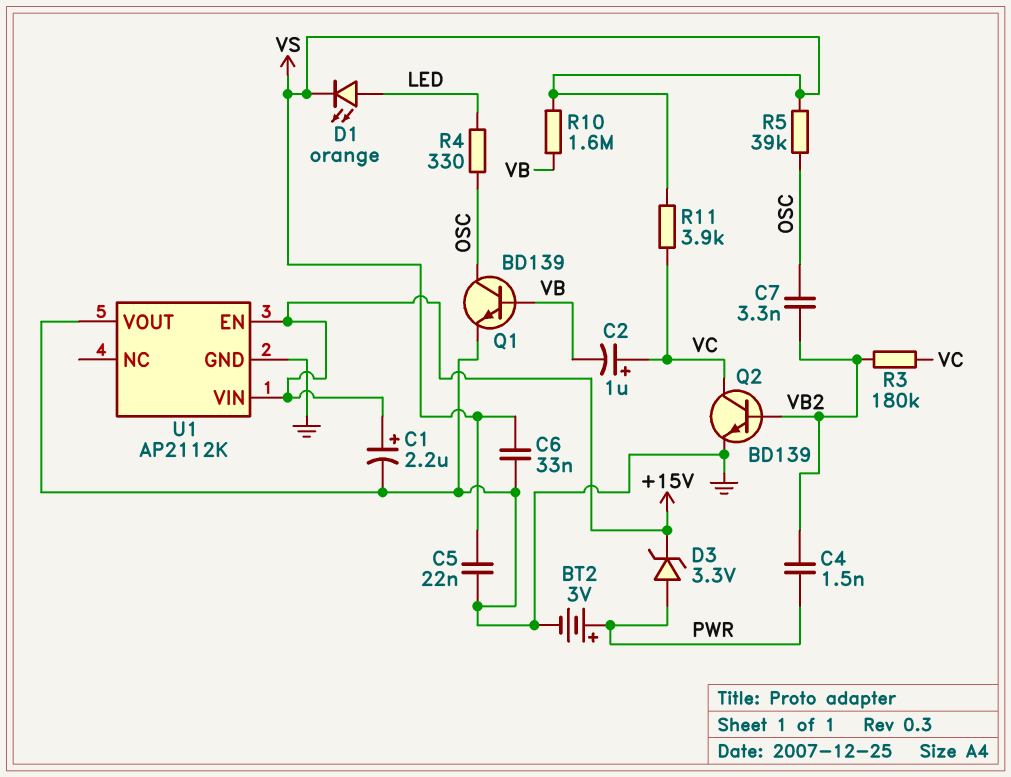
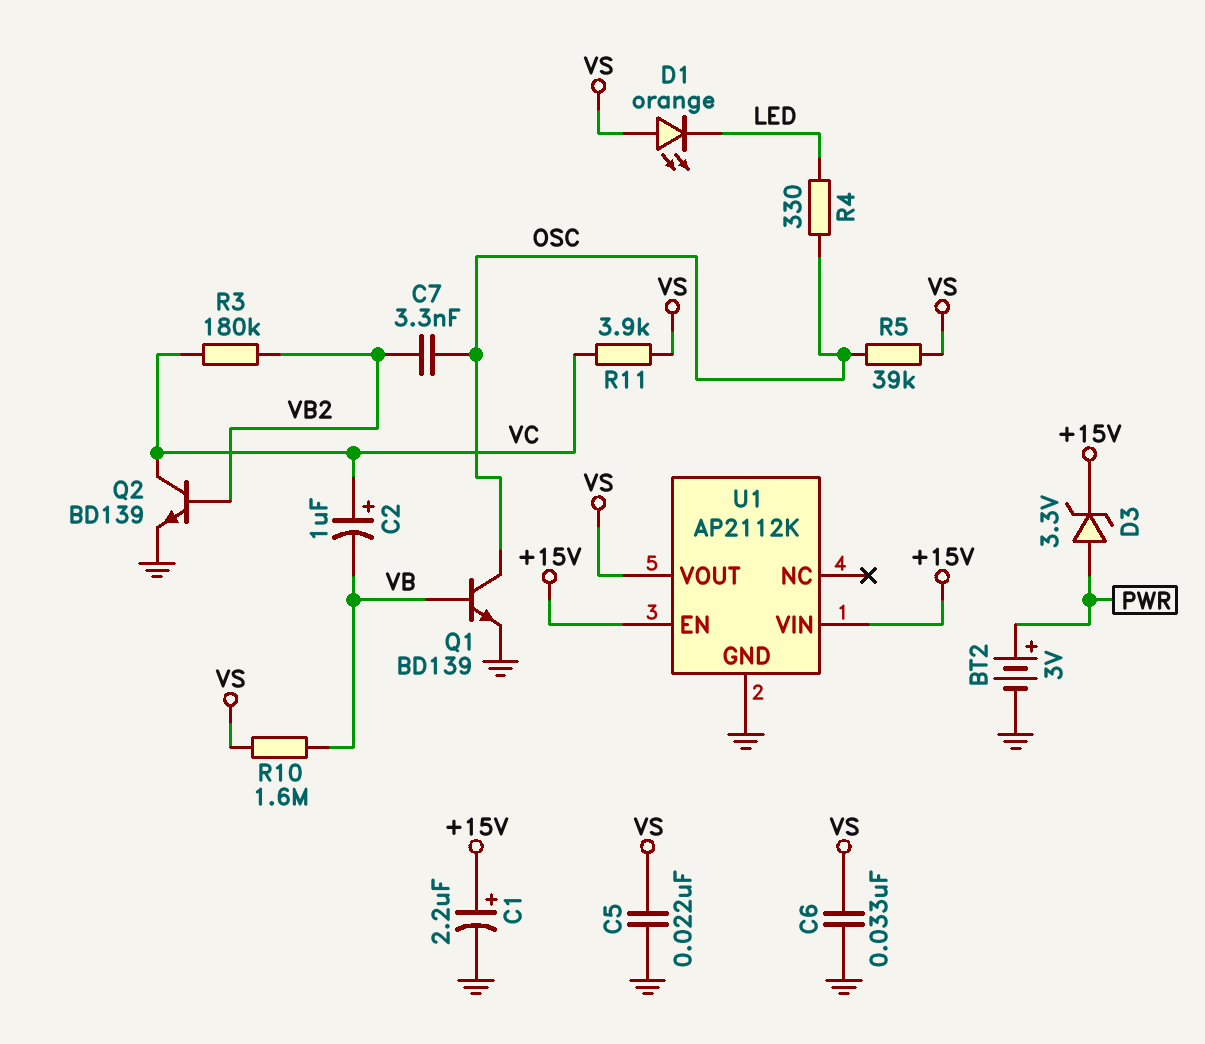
C4: 1.5nF (PWR, VB2) -> none
D1: LED orange (A LED, K VS) -> LED orange (A VS, K LED)
U1 pin VOUT: GND -> VS

